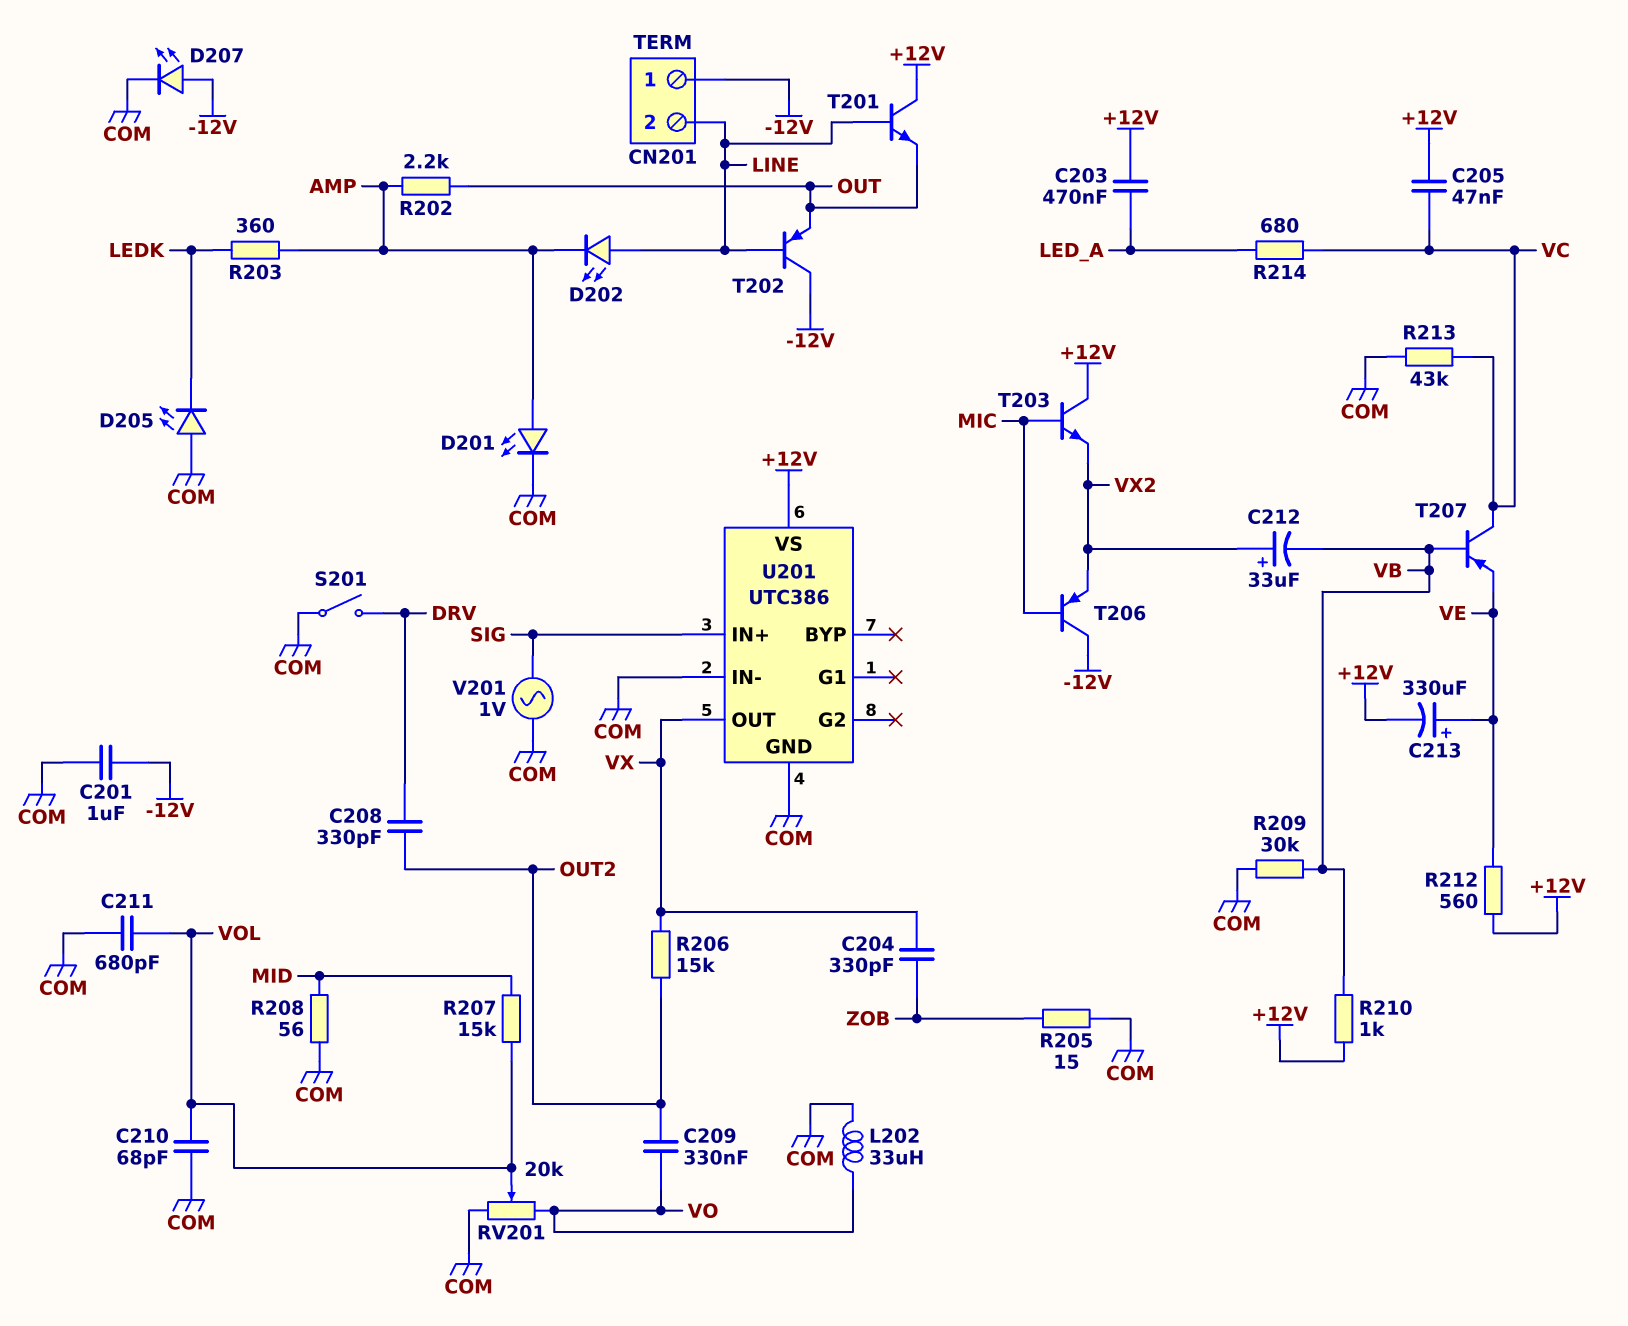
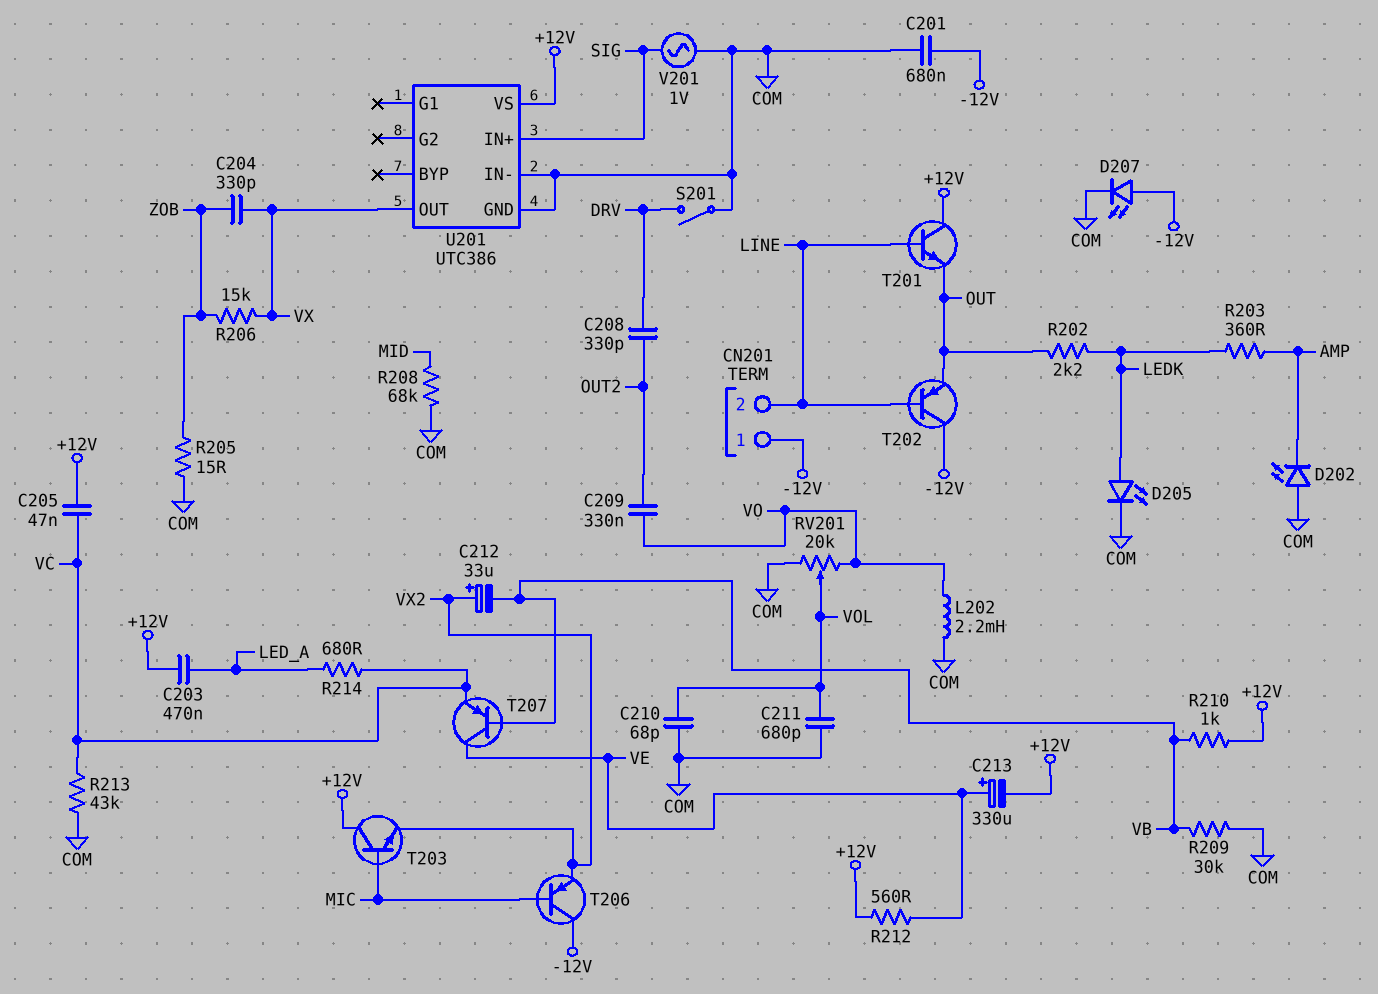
C201: 1uF (-12V, COM) -> 680nF (-12V, COM)
D201: LED (A AMP, K COM) -> none
D202: LED (A LINE, K AMP) -> LED (A COM, K AMP)
D205: LED (A COM, K LEDK) -> LED (A LEDK, K COM)
L202: 33uH (COM, VO) -> 2.2mH (COM, VO)
R202: 2.2k (AMP, OUT) -> 2.2k (LEDK, OUT)
R206: 15k (OUT2, VX) -> 15k (VX, ZOB)
R207: 15k (MID, VOL) -> none
R208: 56 (COM, MID) -> 68k (COM, MID)
T207: PNP (B VB, C VC, E VE) -> PNP (B VB, C VE, E VC)

